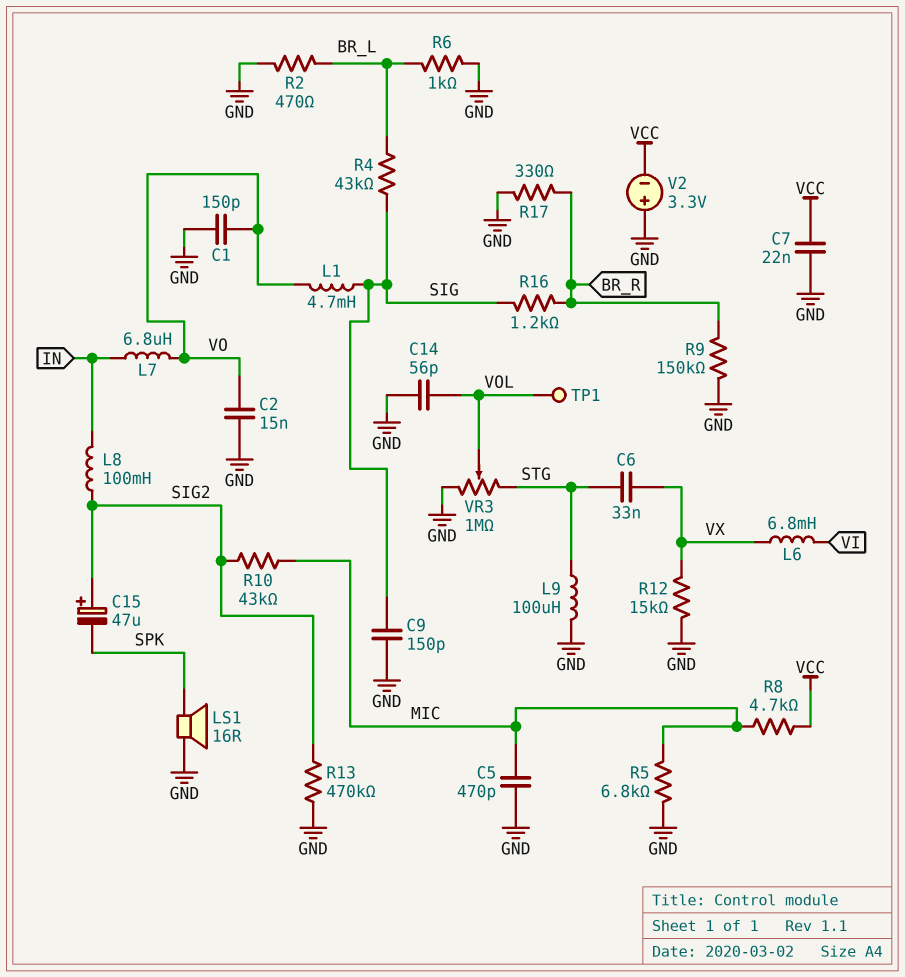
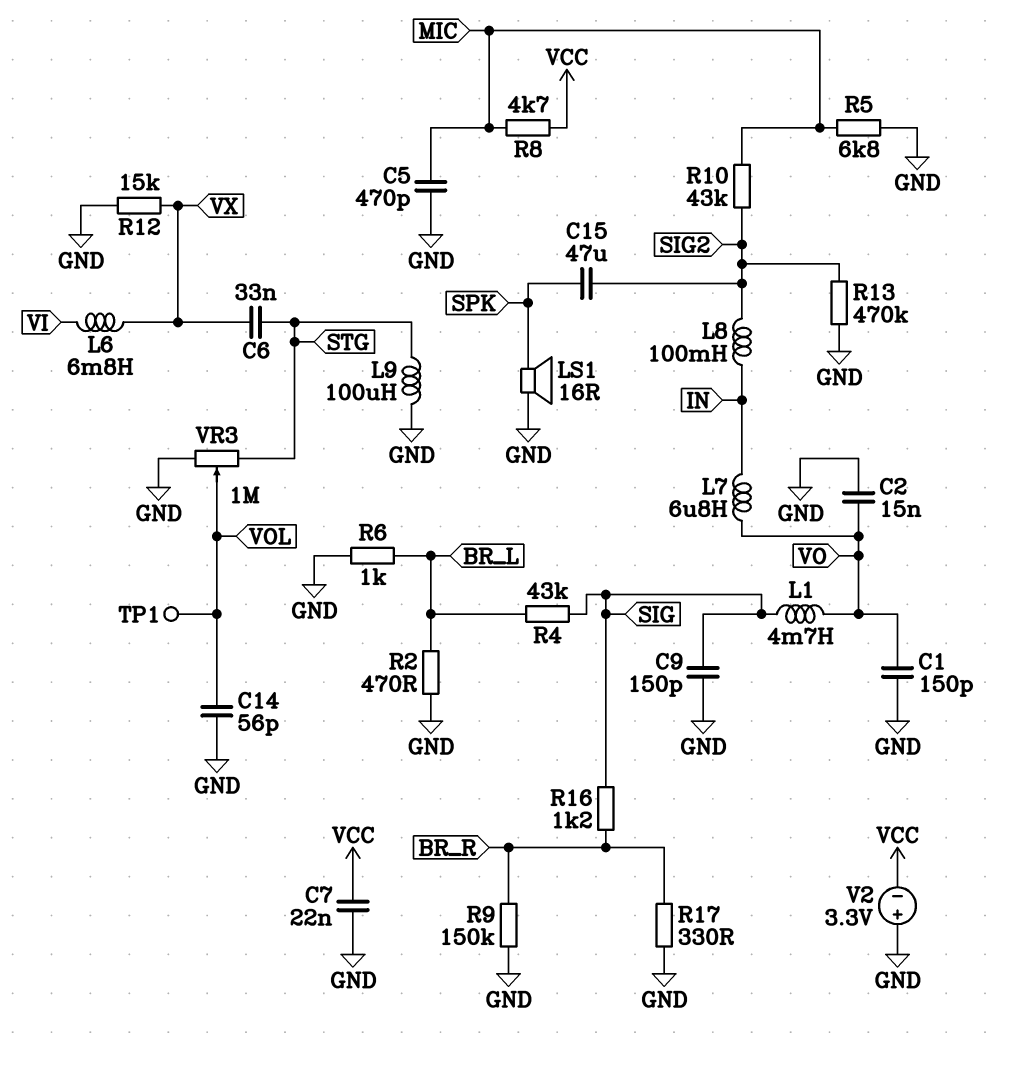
C15: 47uF (plus SIG2, minus SPK) -> 47uF (SIG2, SPK)

